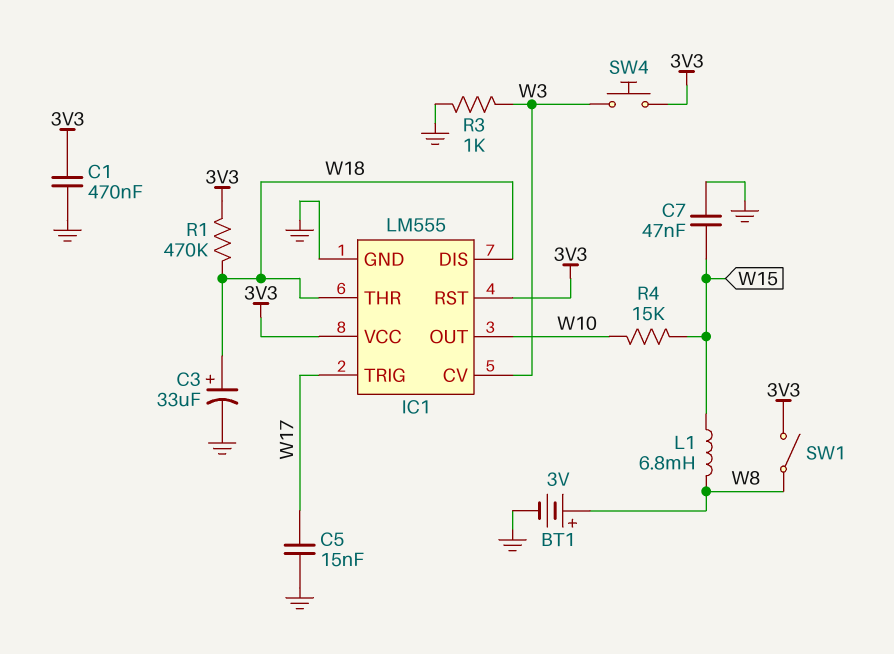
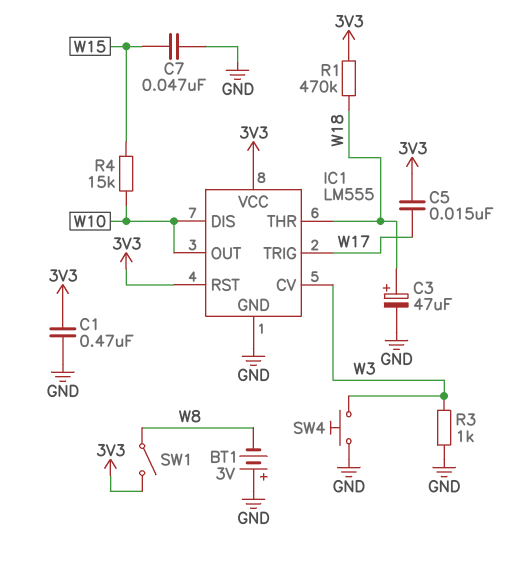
BT1: 3V (plus W8, minus GND) -> 3V (plus GND, minus W8)
C3: 33uF (plus W18, minus GND) -> 47uF (plus W18, minus GND)
C5: 15nF (GND, W17) -> 15nF (3V3, W17)
IC1 pin DIS: W18 -> W10
L1: 6.8mH (W8, W15) -> none
SW4: button (3V3, W3) -> button (GND, W3)

